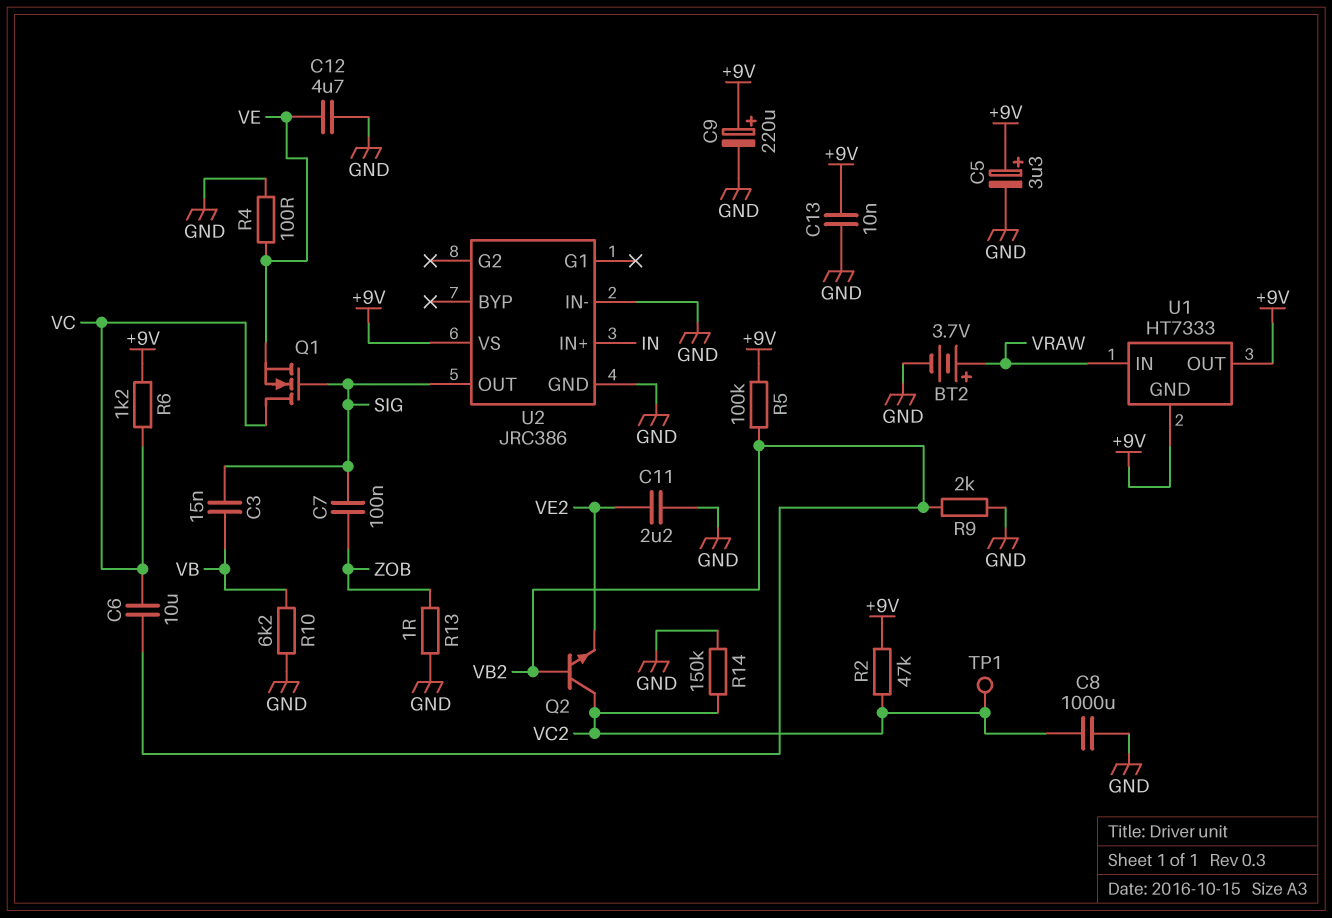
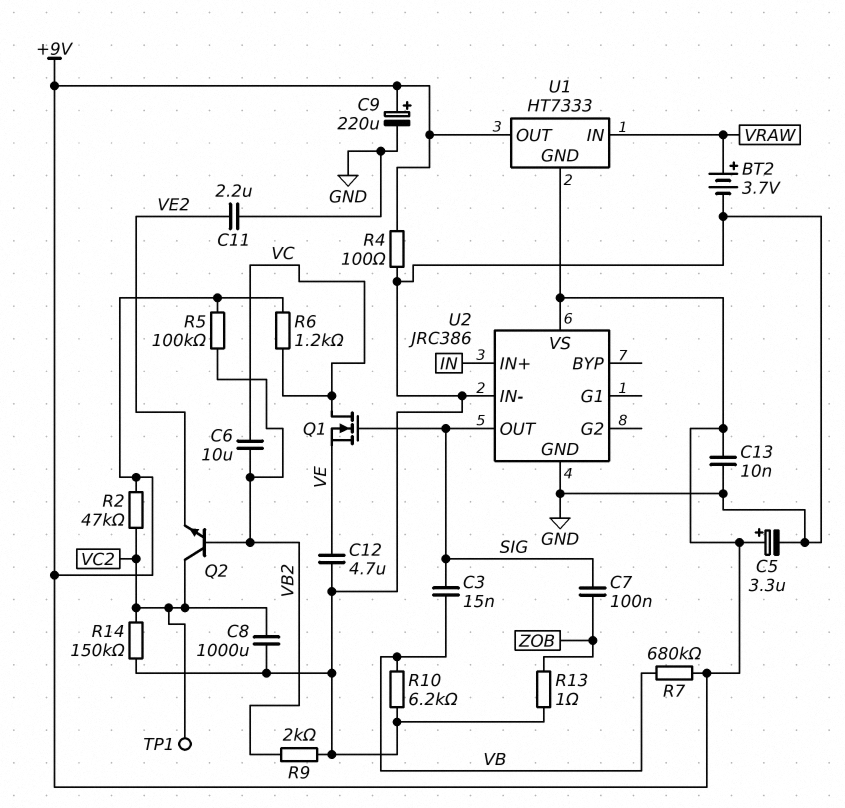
R4: 100 (GND, VE) -> 100 (+9V, GND)
R7: none -> 680k (+9V, VB)

